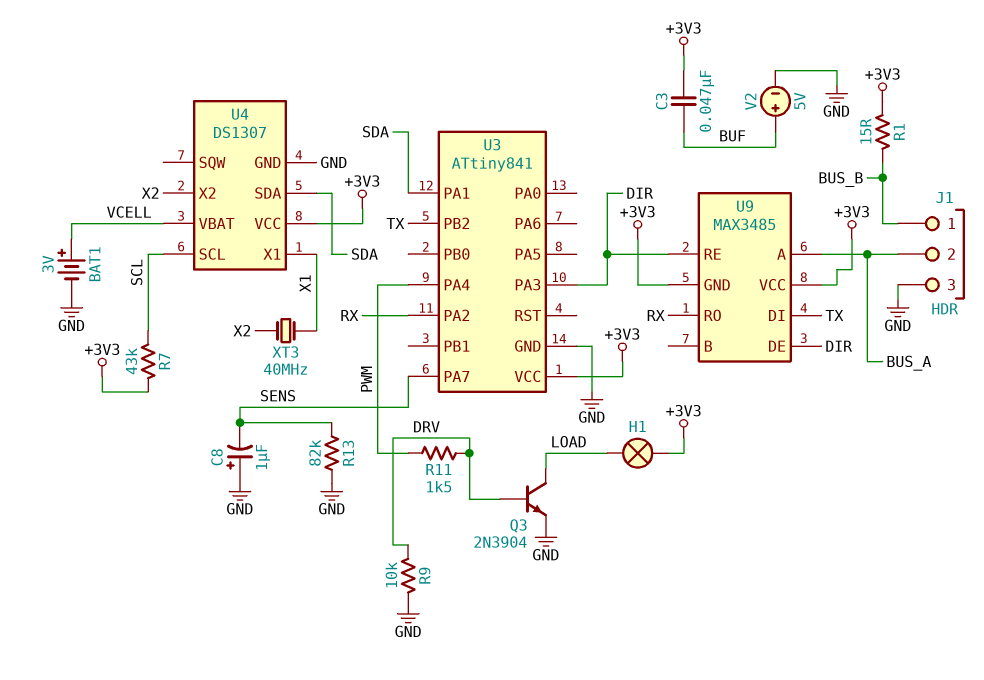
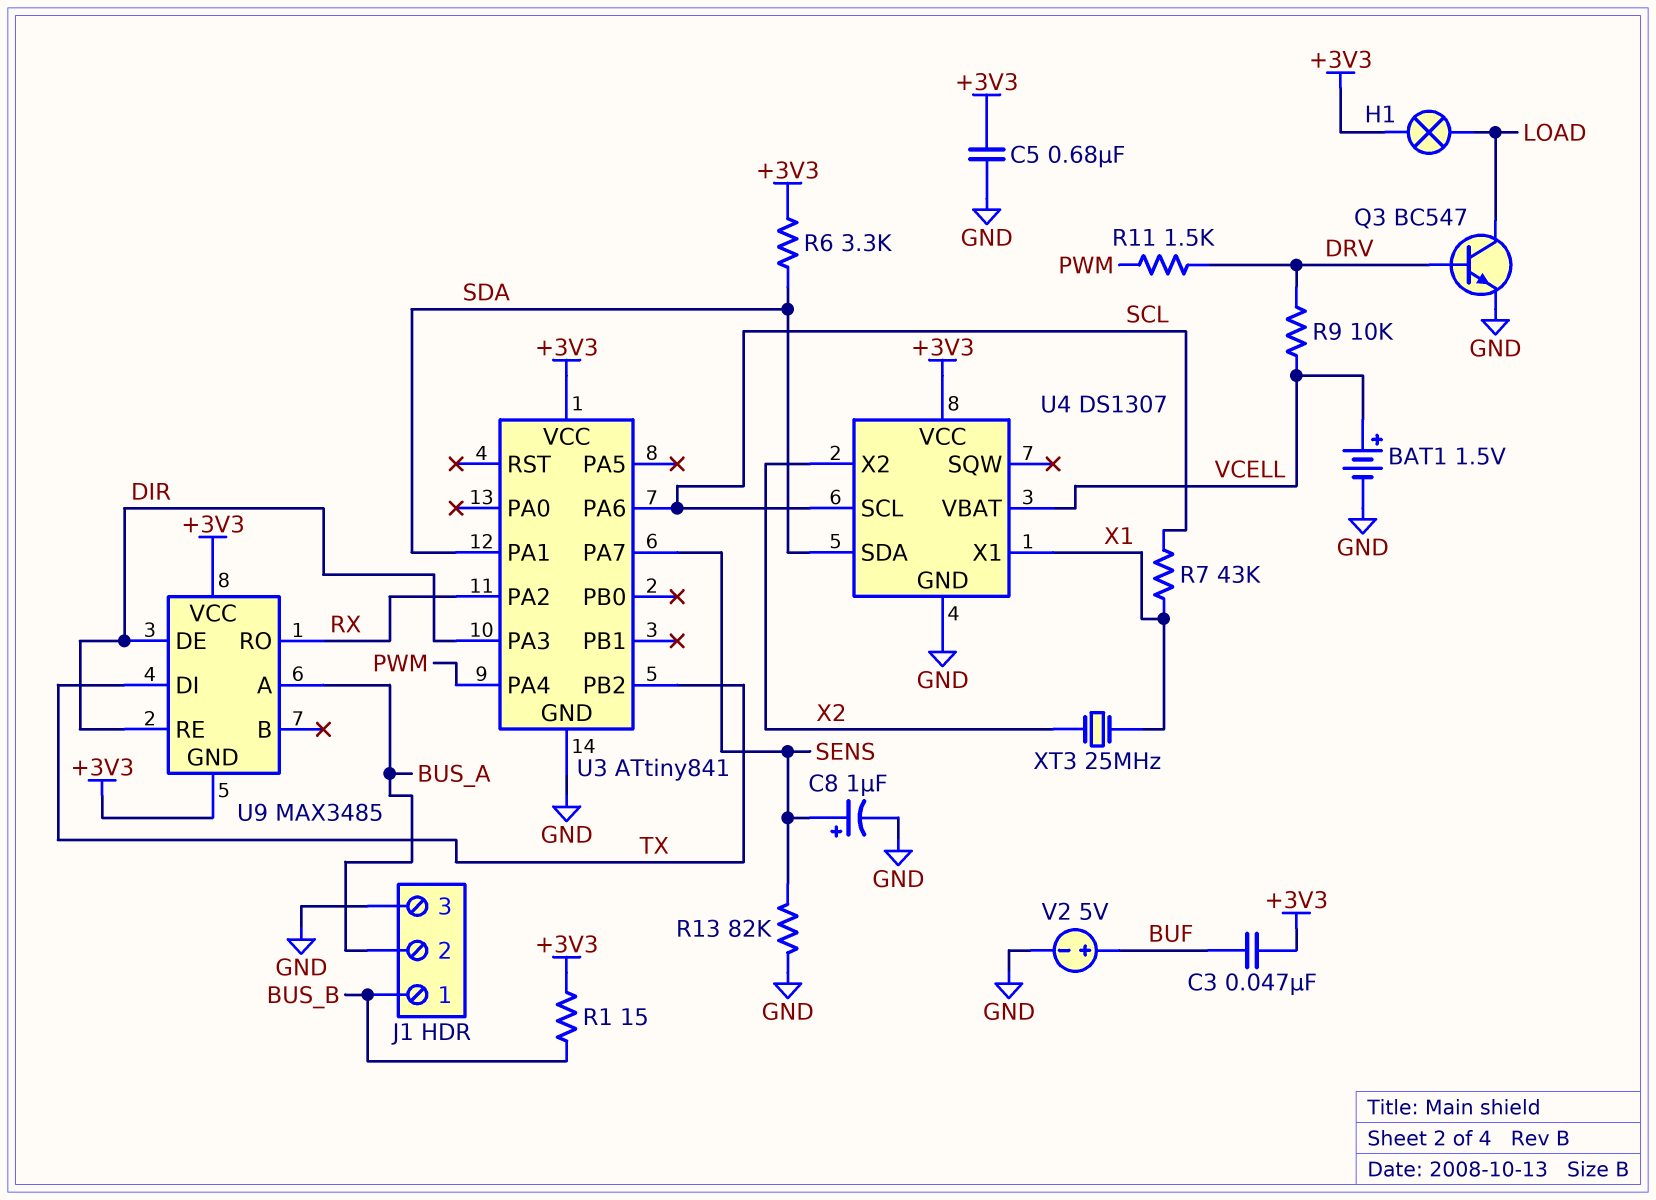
BAT1: 3V (plus VCELL, minus GND) -> 1.5V (plus VCELL, minus GND)
C5: none -> 680nF (+3V3, GND)
C8: 1uF (plus GND, minus SENS) -> 1uF (plus SENS, minus GND)
Q3: NPN 2N3904 (B DRV, C LOAD, E GND) -> NPN BC547 (B DRV, C LOAD, E GND)
R6: none -> 3.3k (+3V3, SDA)
R7: 43k (+3V3, SCL) -> 43k (SCL, X1)
R9: 10k (DRV, GND) -> 10k (DRV, VCELL)
U3 pin PA6: none -> SCL
XT3: 40MHz (X1, X2) -> 25MHz (X1, X2)

